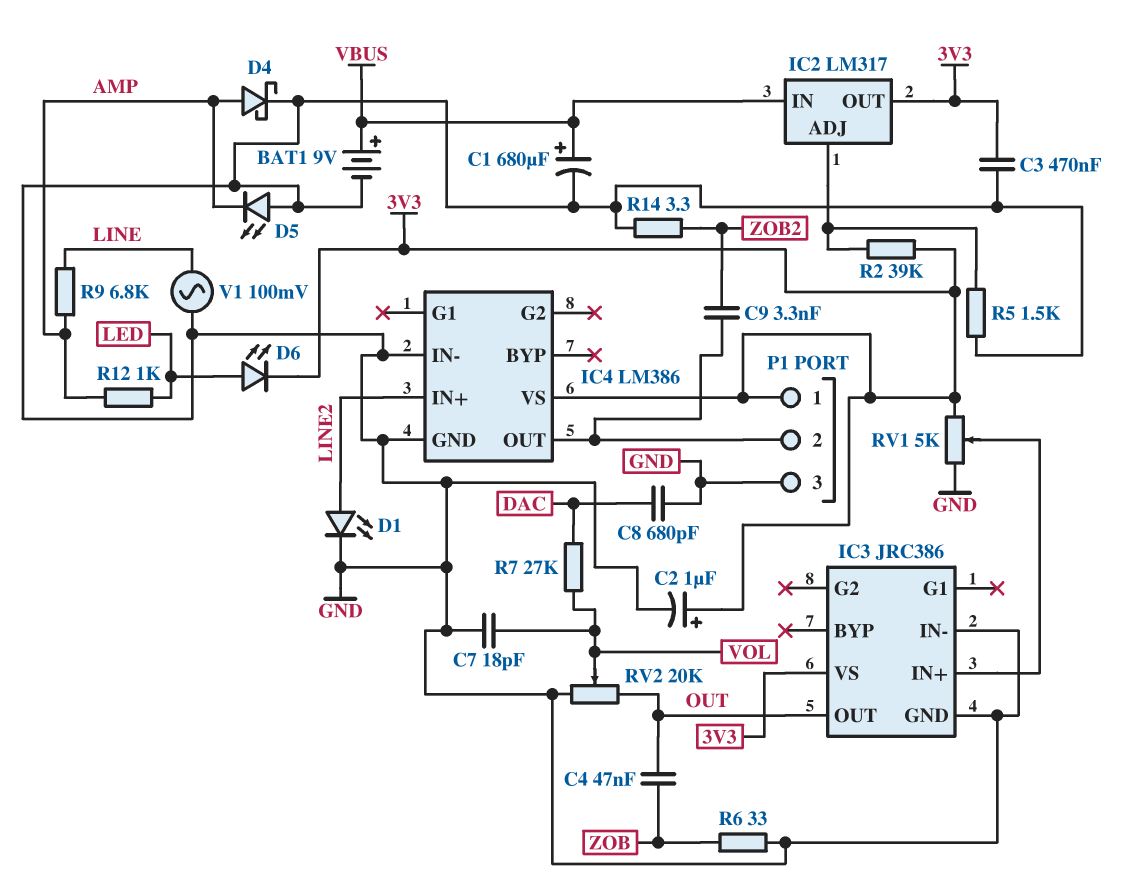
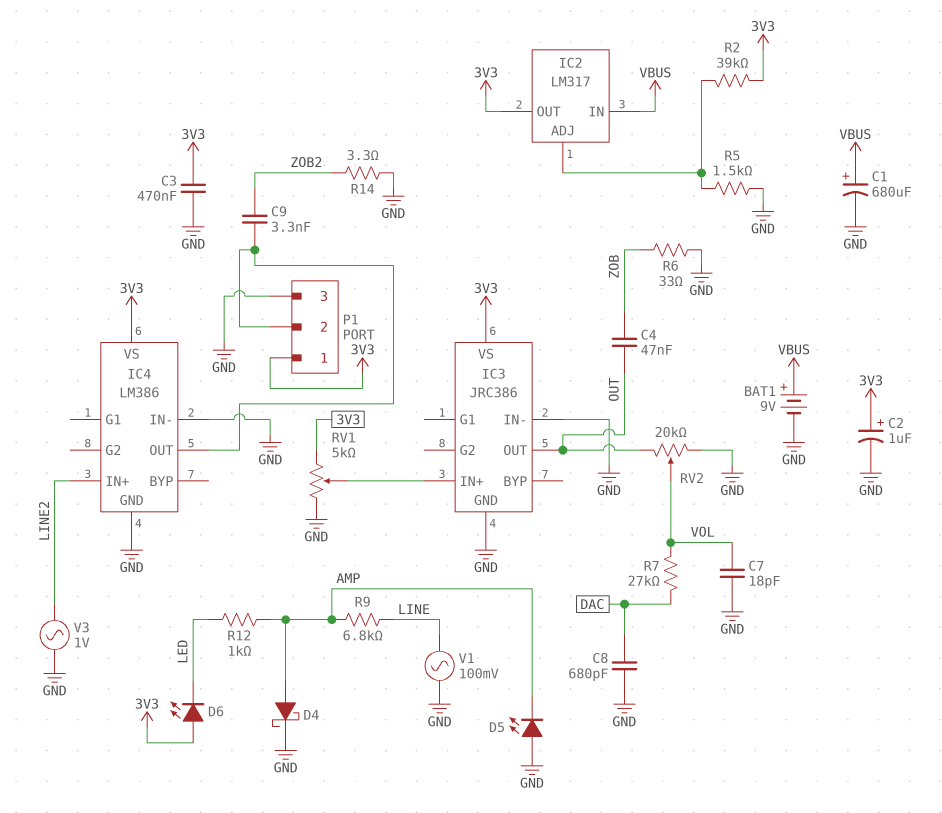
D1: LED (A LINE2, K GND) -> none
D6: LED (A LED, K 3V3) -> LED (A 3V3, K LED)
V3: none -> AC 1V (GND, LINE2)

